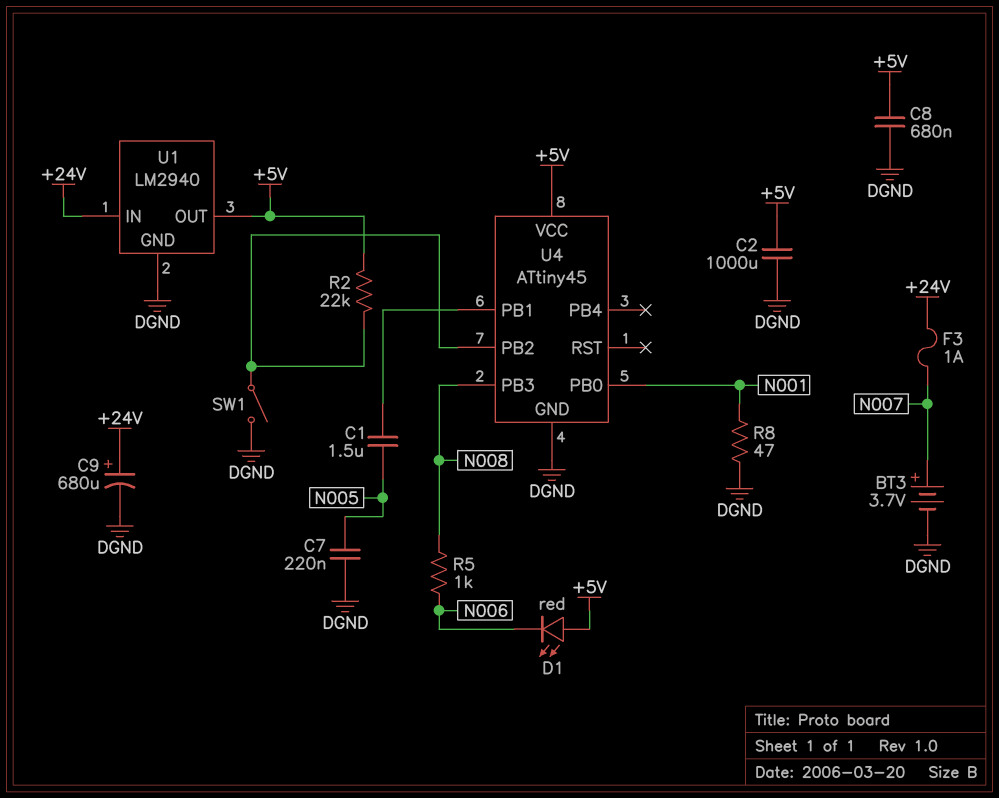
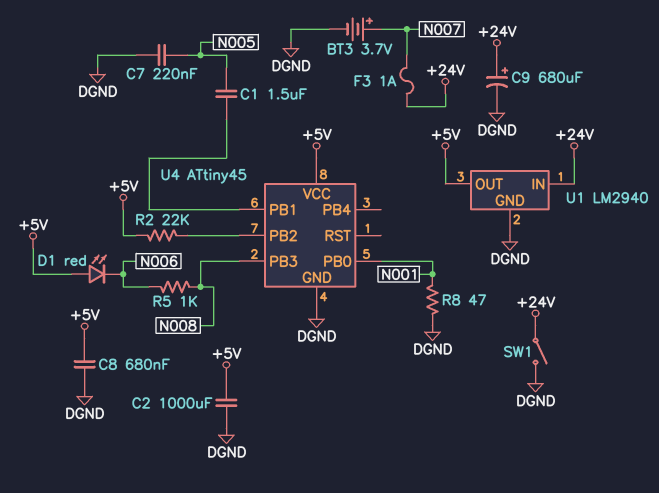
SW1: switch (DGND, U4/PB2) -> switch (+24V, DGND)

